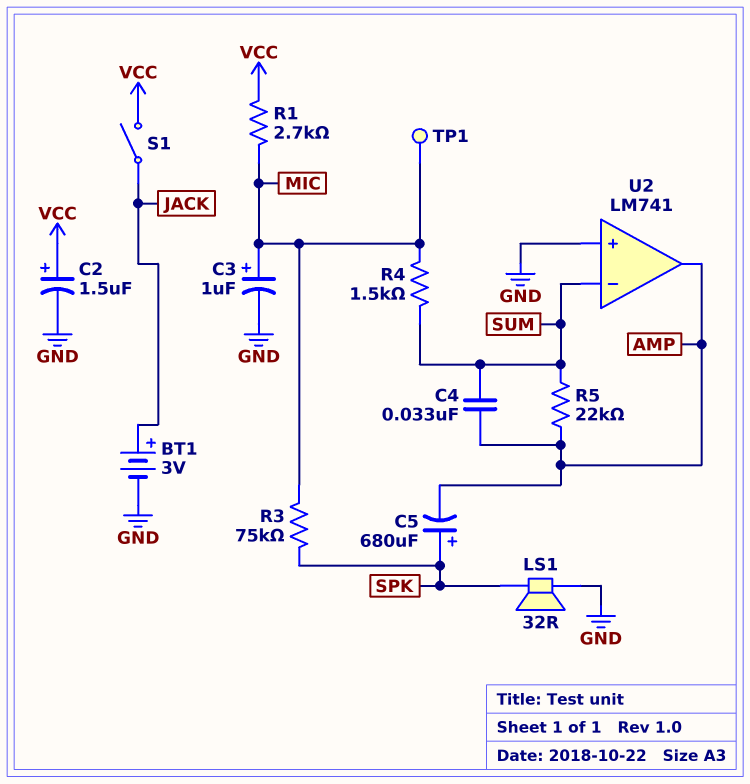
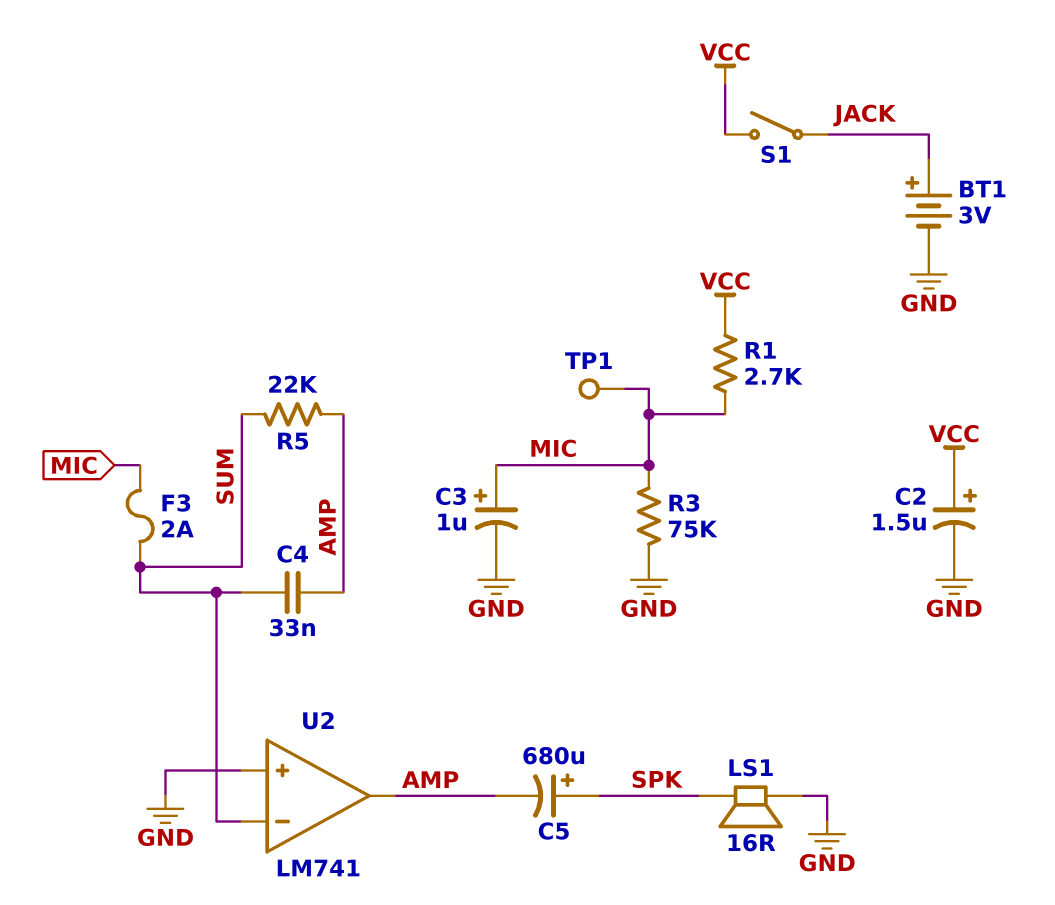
F3: none -> 2A (MIC, SUM)
LS1: speaker 32R (GND, SPK) -> speaker 16R (GND, SPK)
R3: 75k (MIC, SPK) -> 75k (GND, MIC)
R4: 1.5k (MIC, SUM) -> none

